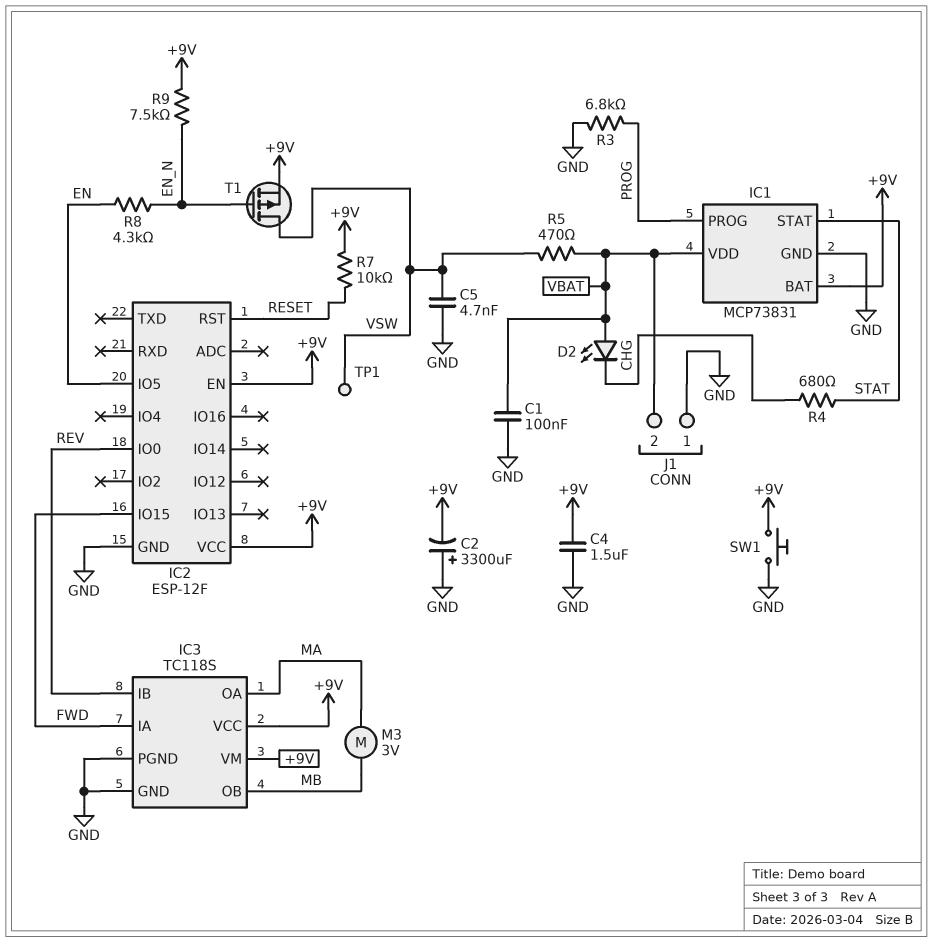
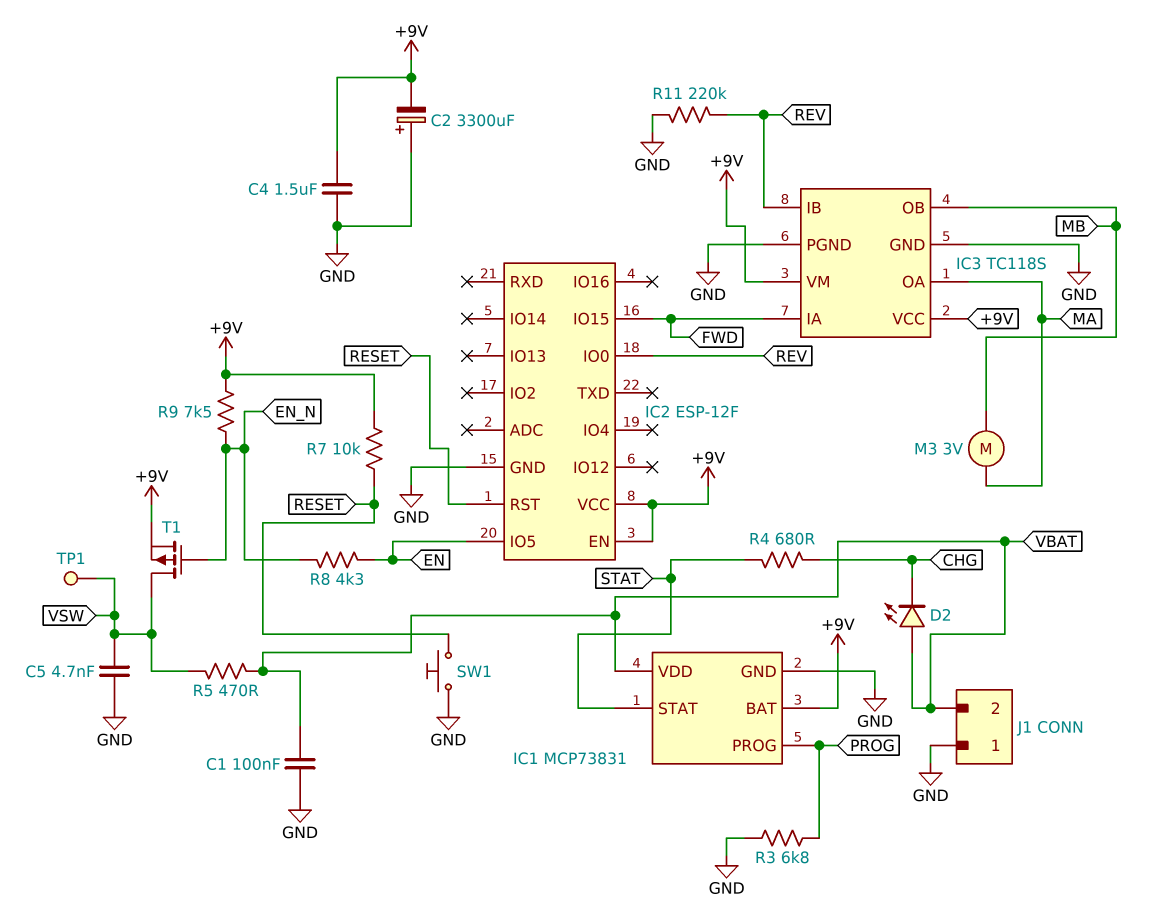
R11: none -> 220k (GND, REV)
SW1: button (+9V, GND) -> button (GND, RESET)

